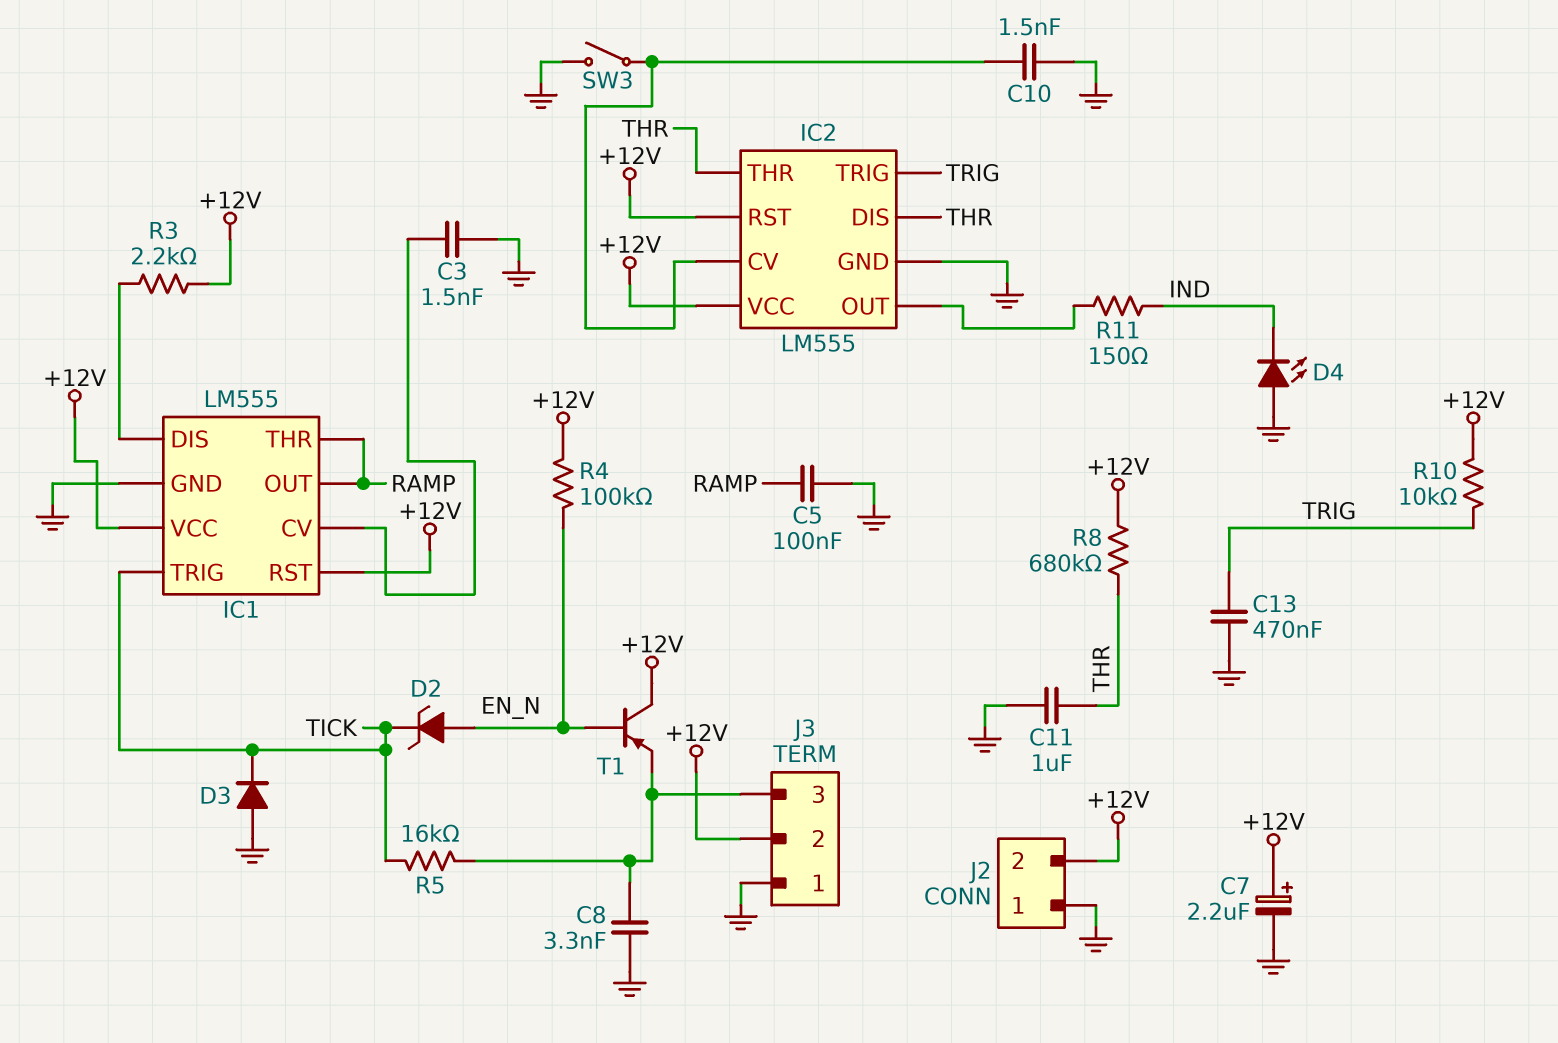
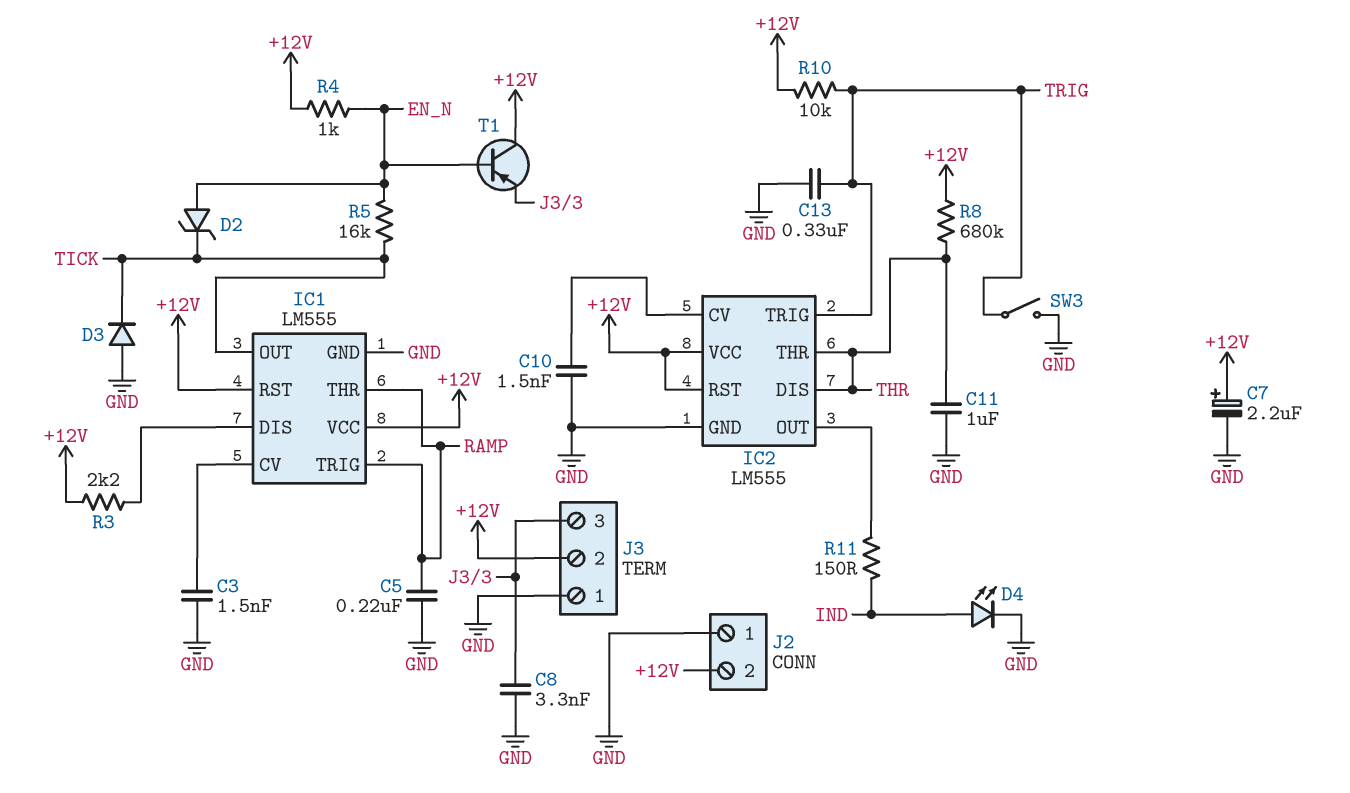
C5: 100nF (GND, RAMP) -> 220nF (GND, RAMP)
C13: 470nF (GND, TRIG) -> 330nF (GND, TRIG)
D4: LED (A GND, K IND) -> LED (A IND, K GND)
IC1 pin OUT: RAMP -> TICK
IC1 pin TRIG: TICK -> RAMP
R4: 100k (+12V, EN_N) -> 1k (+12V, EN_N)
R5: 16k (J3/3, TICK) -> 16k (EN_N, TICK)
SW3: switch (GND, IC2/CV) -> switch (GND, TRIG)

